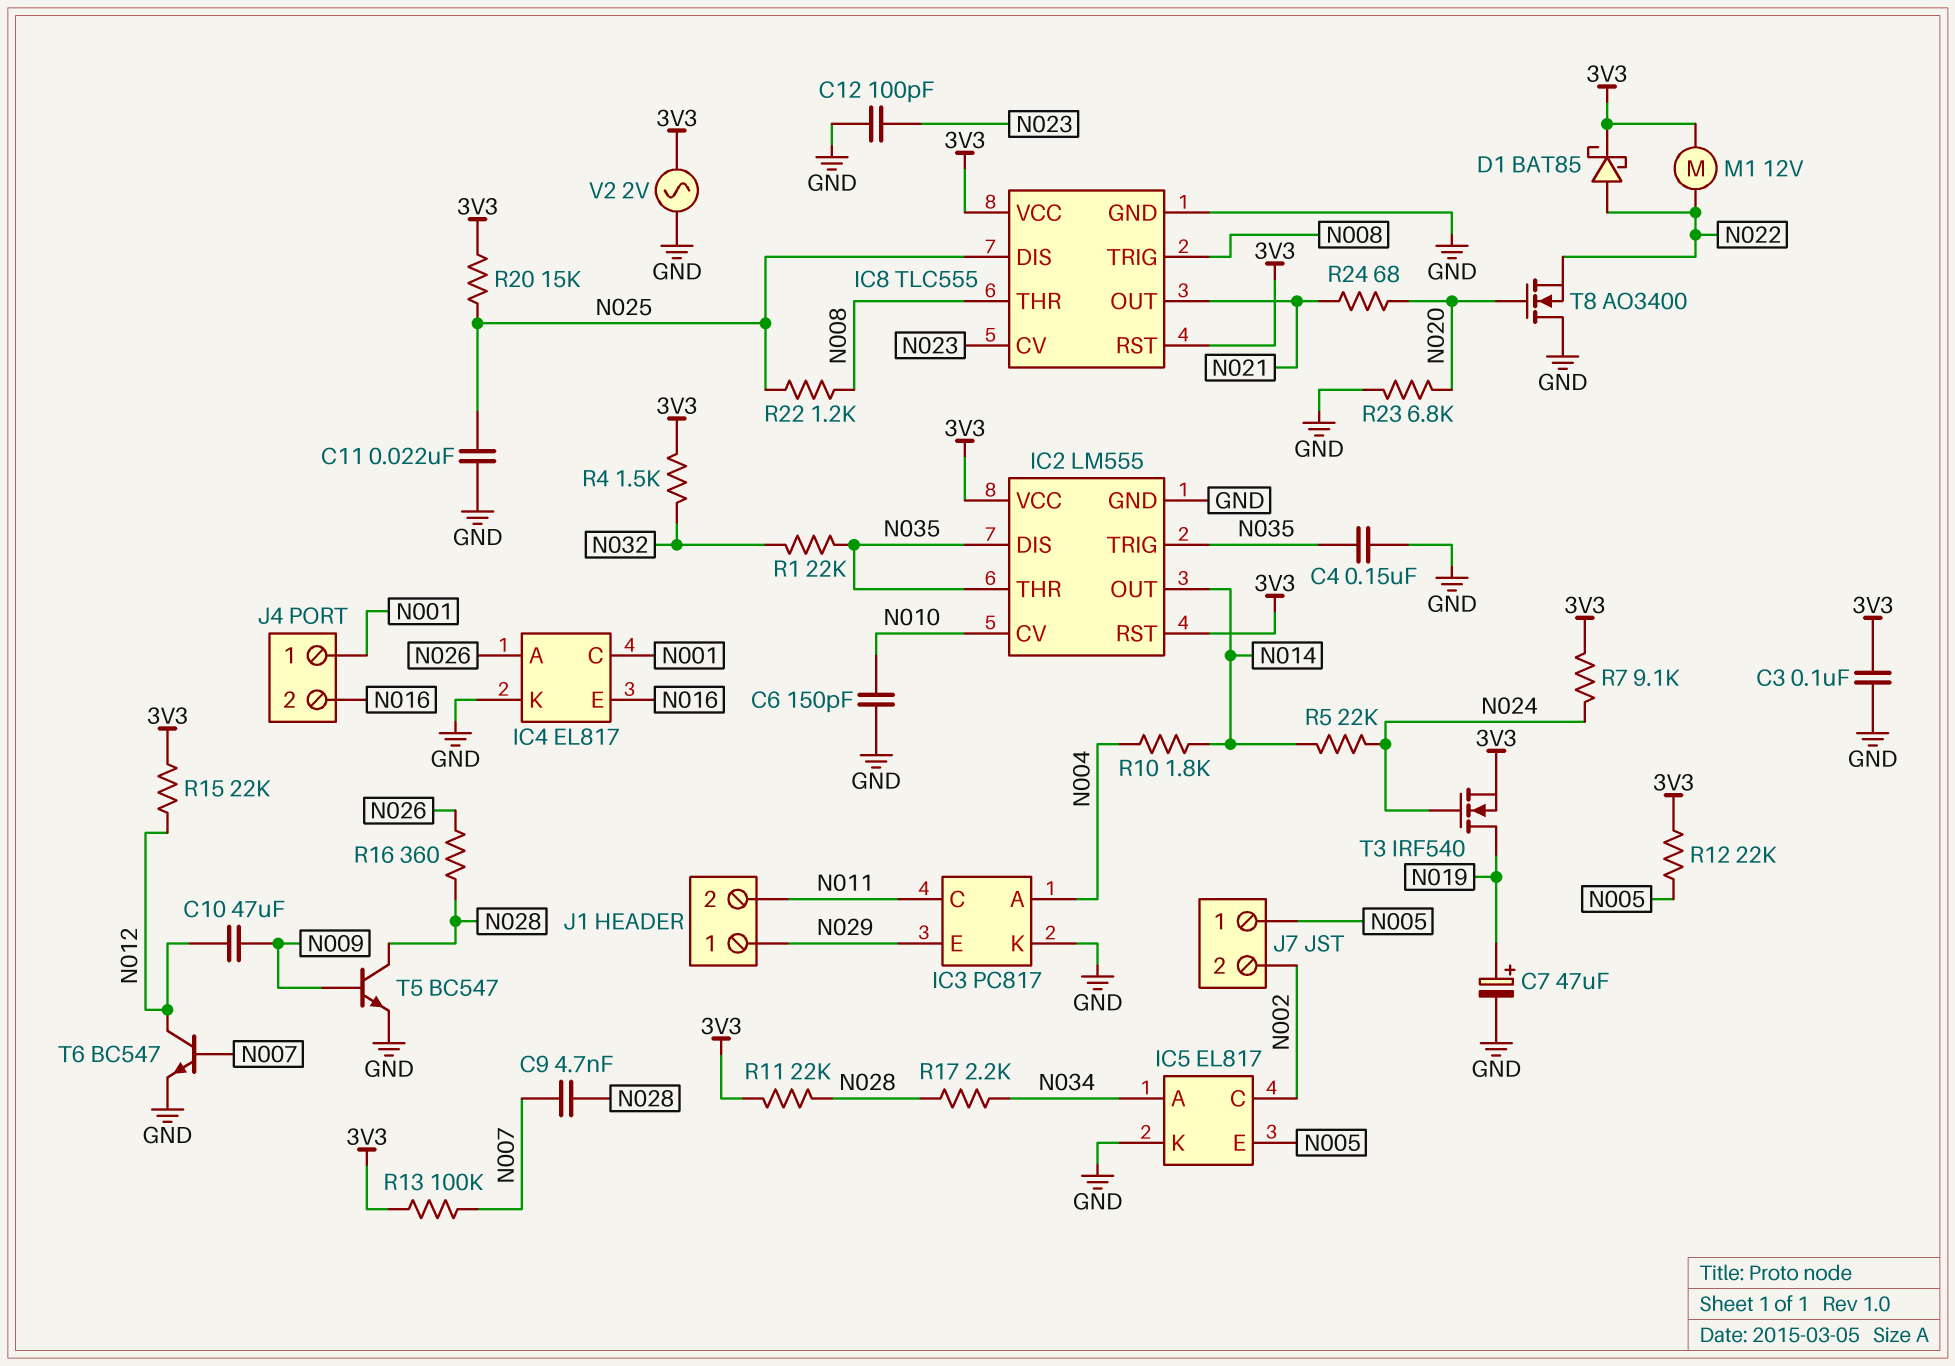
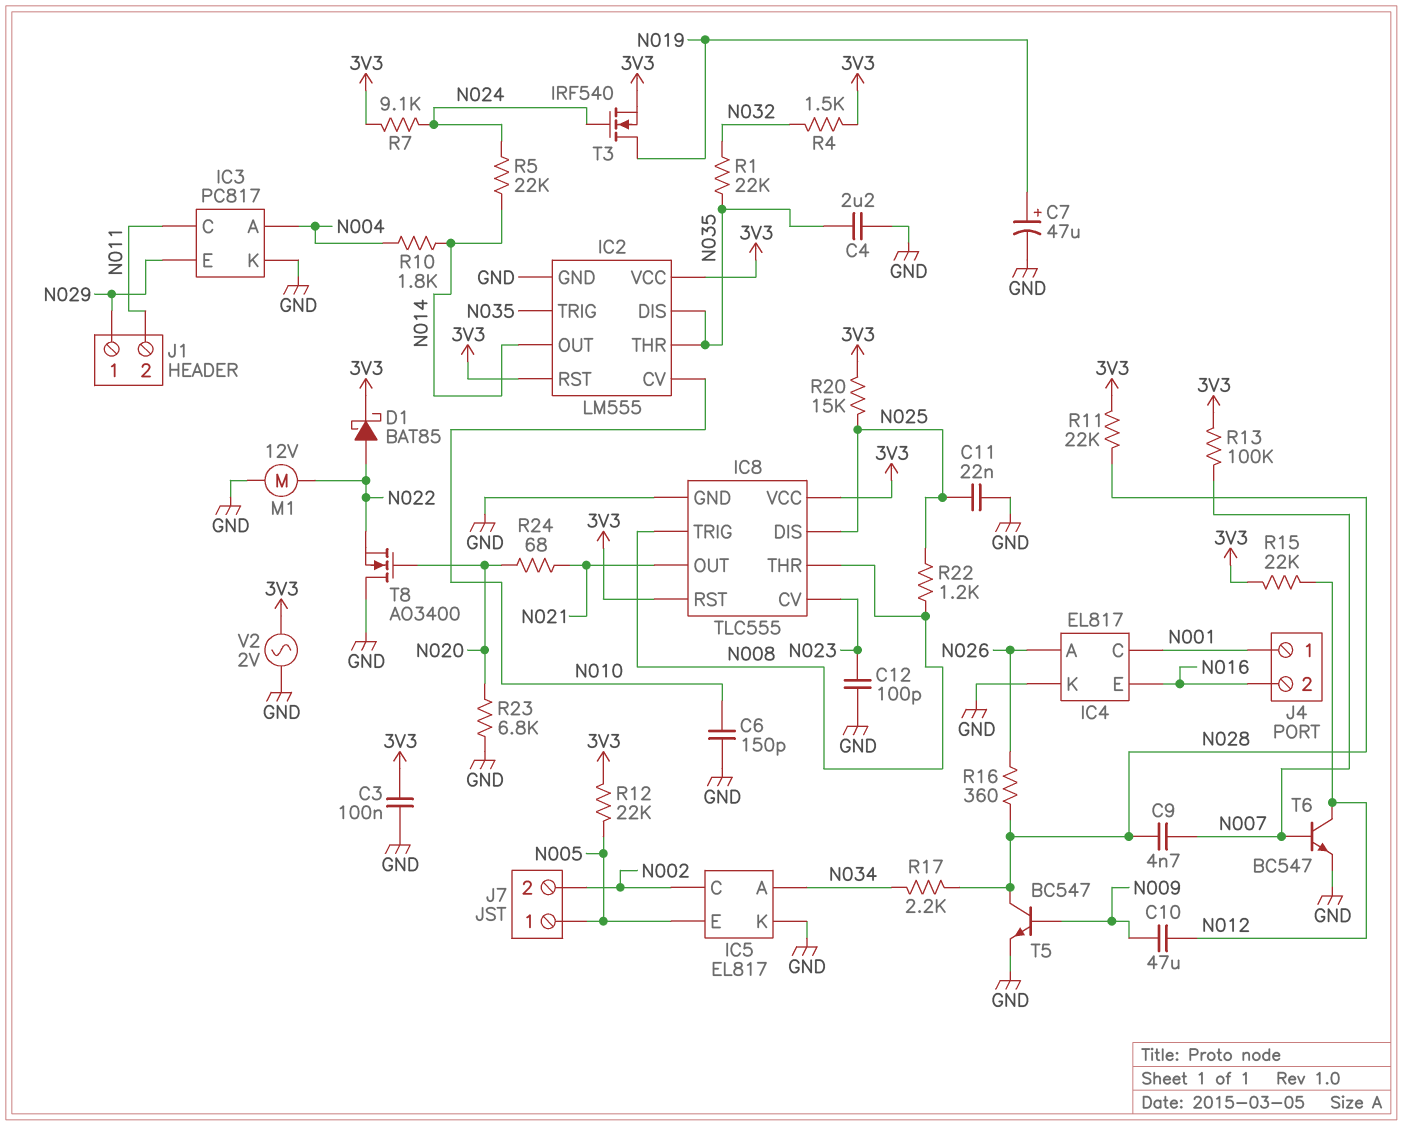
C4: 150nF (GND, N035) -> 2.2uF (GND, N035)
M1: motor 12V (3V3, N022) -> motor 12V (GND, N022)

